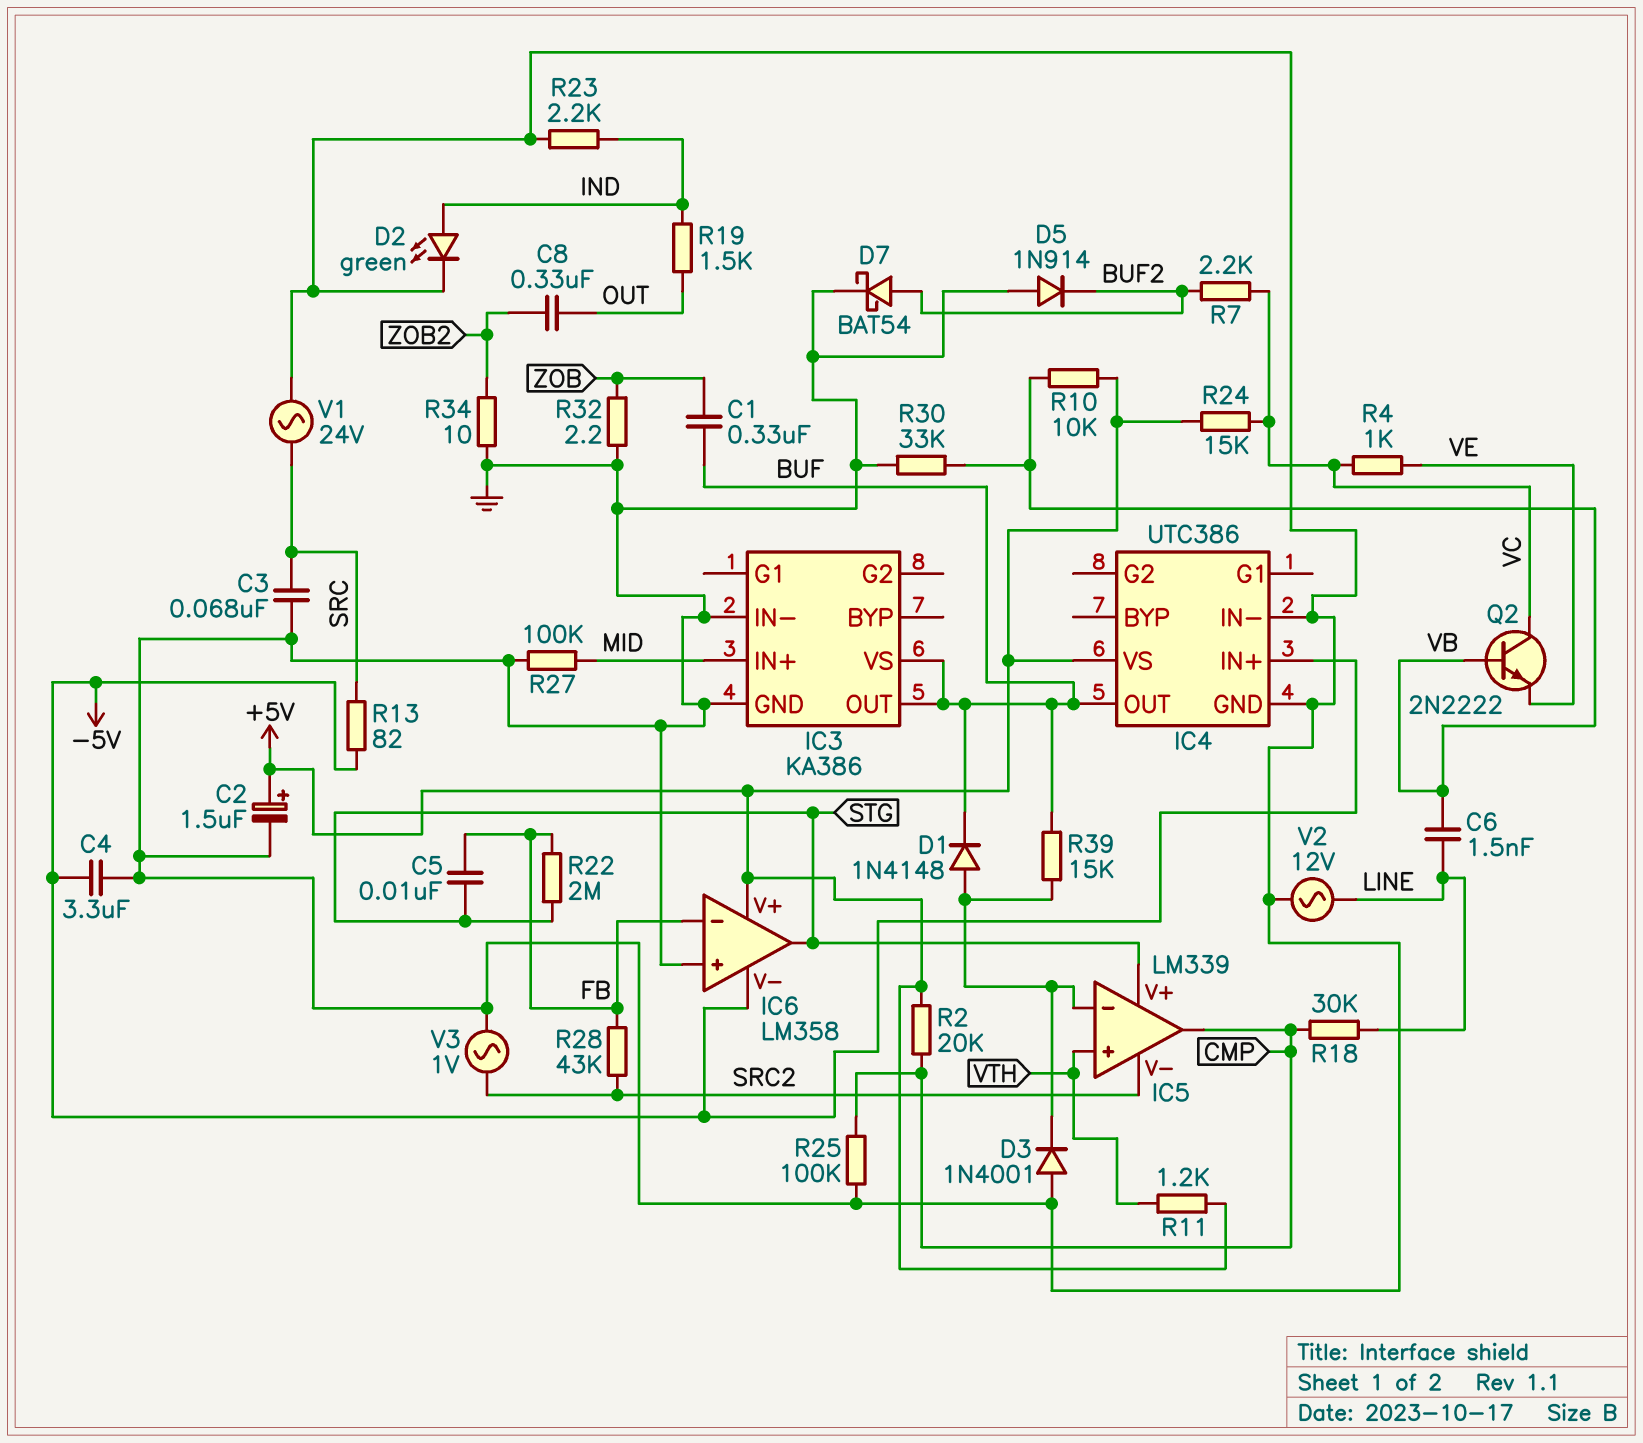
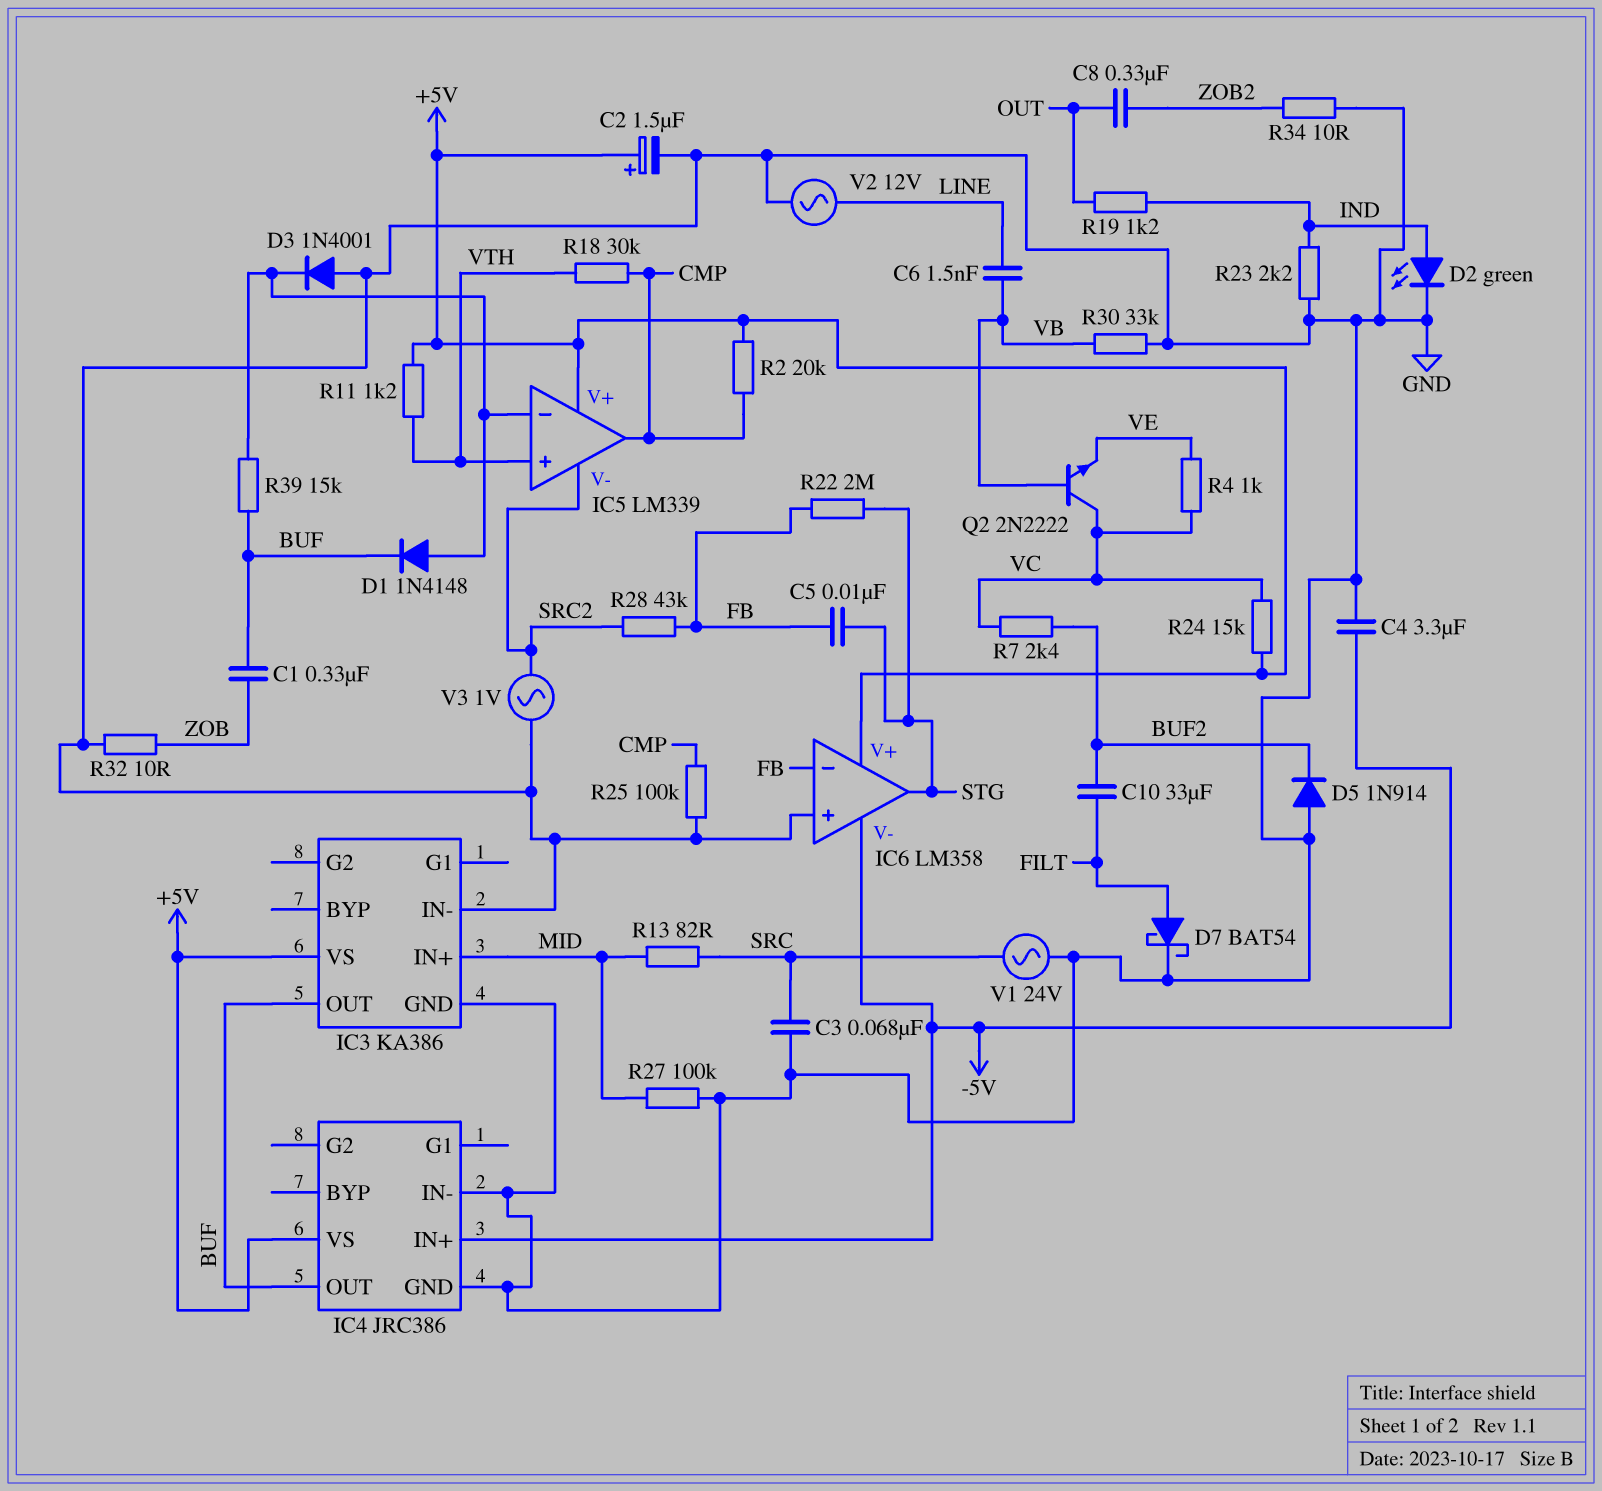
C10: none -> 33uF (BUF2, FILT)
D7: schottky BAT54 (A BUF2, K GND) -> schottky BAT54 (A FILT, K GND)
IC3 pin VS: BUF -> +5V
IC4: UTC386 -> JRC386
IC5 pin V+: STG -> +5V
R7: 2.2k (BUF2, VC) -> 2.4k (BUF2, VC)
R10: 10k (+5V, VB) -> none
R13: 82 (-5V, SRC) -> 82 (MID, SRC)
R18: 30k (CMP, LINE) -> 30k (CMP, VTH)
R19: 1.5k (IND, OUT) -> 1.2k (IND, OUT)
R32: 2.2 (GND, ZOB) -> 10 (GND, ZOB)

